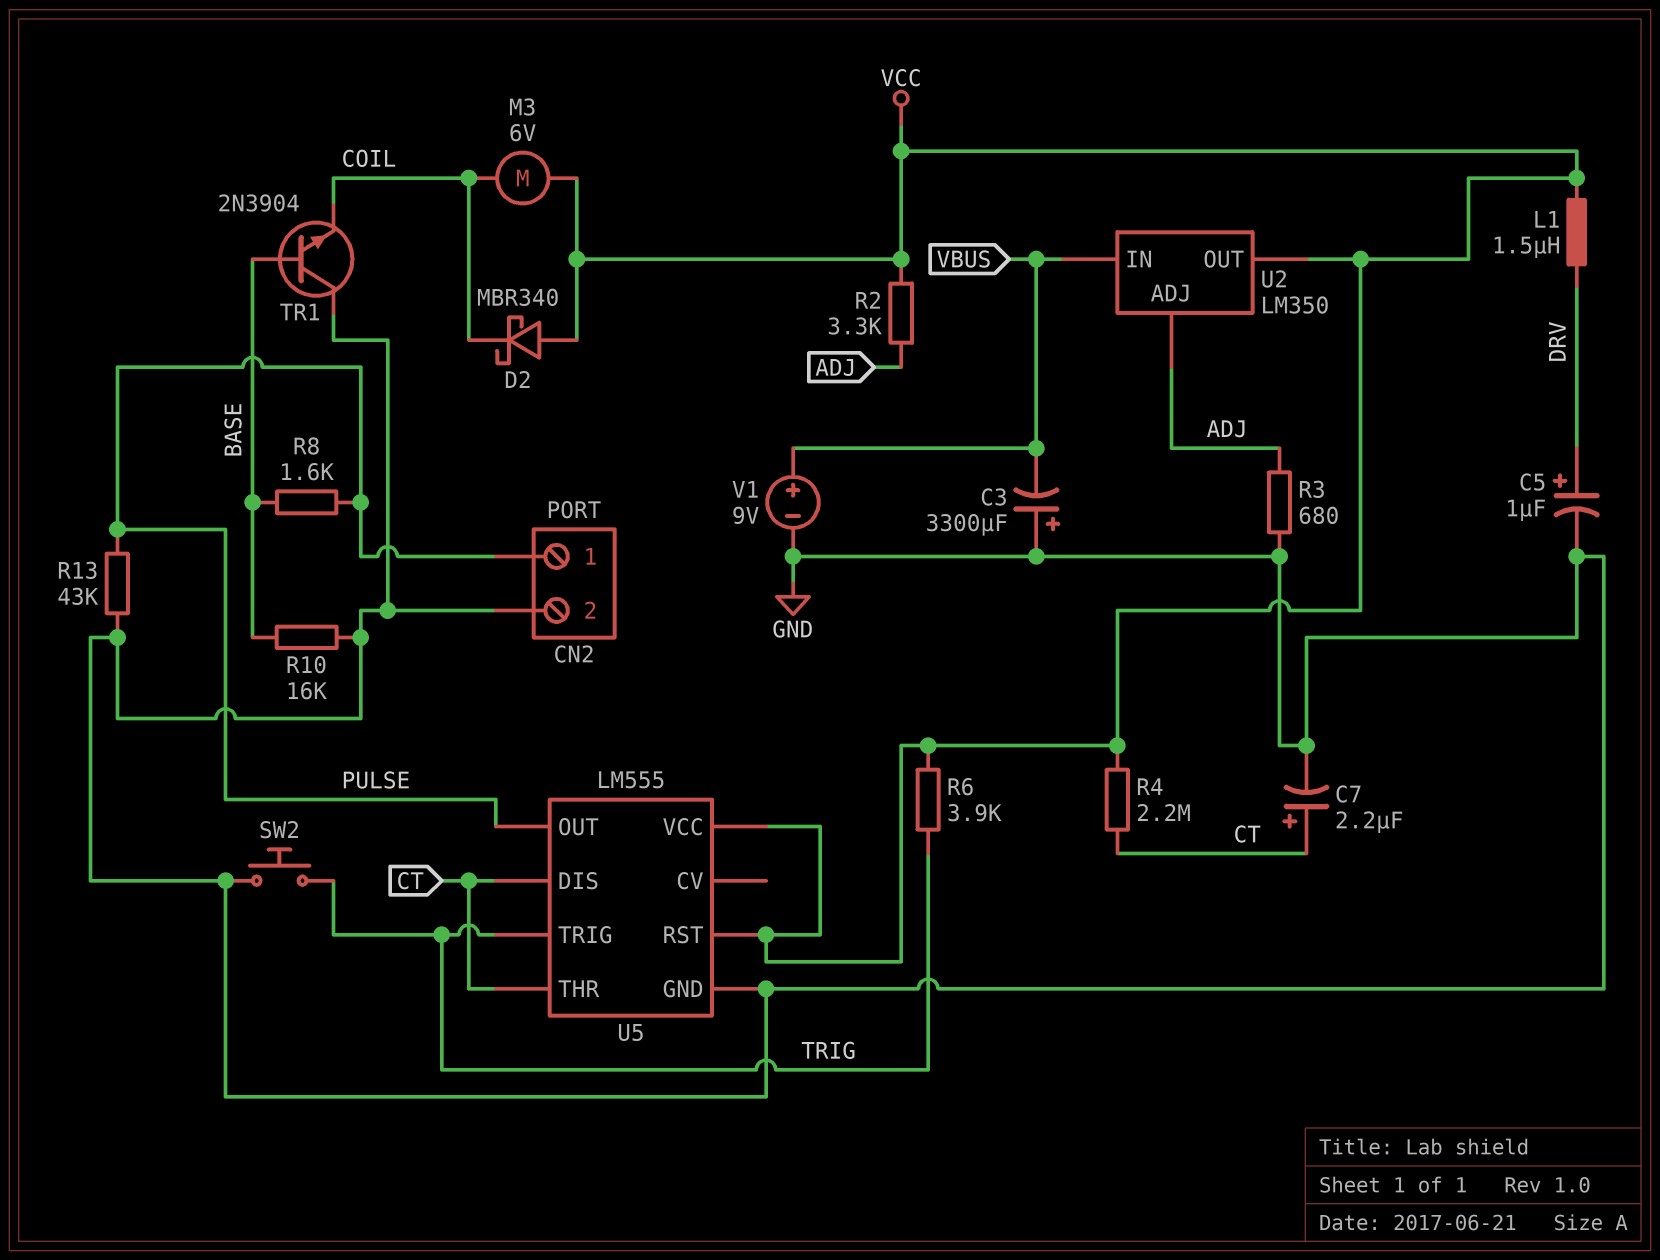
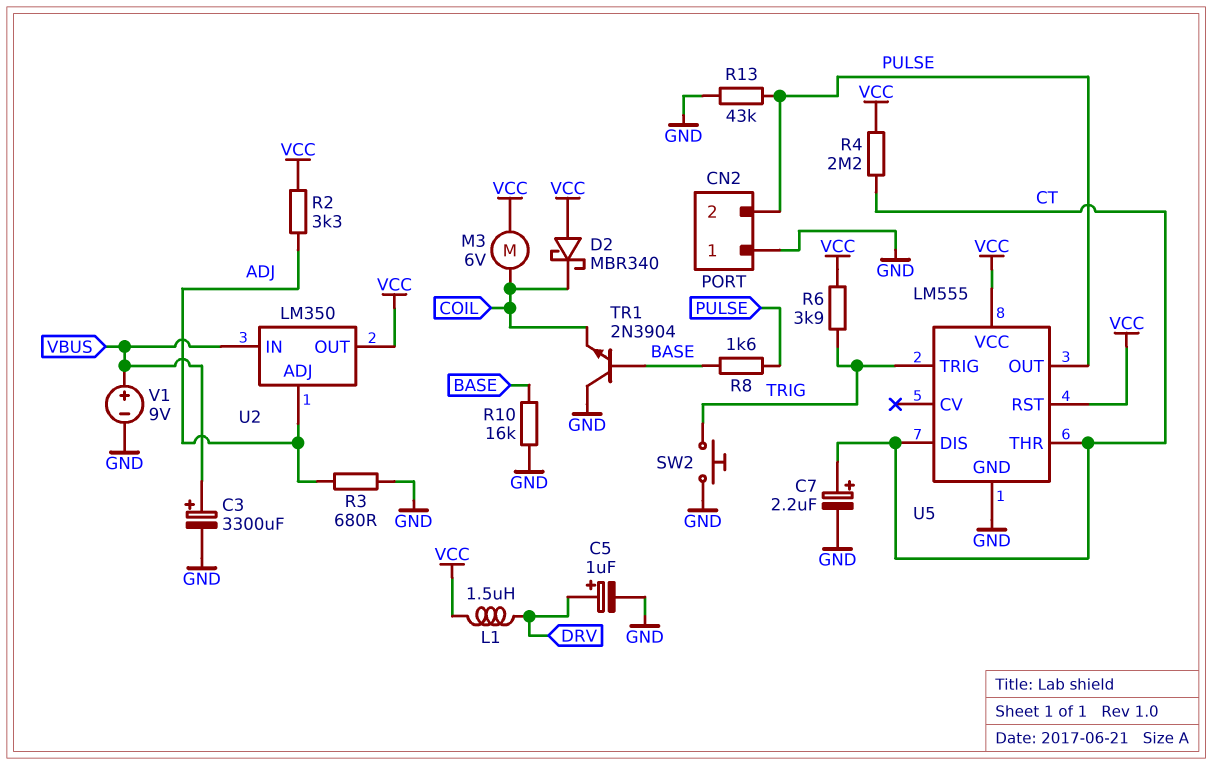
C3: 3300uF (plus GND, minus VBUS) -> 3300uF (plus VBUS, minus GND)
CN2 pin 1: PULSE -> GND
CN2 pin 2: GND -> PULSE

